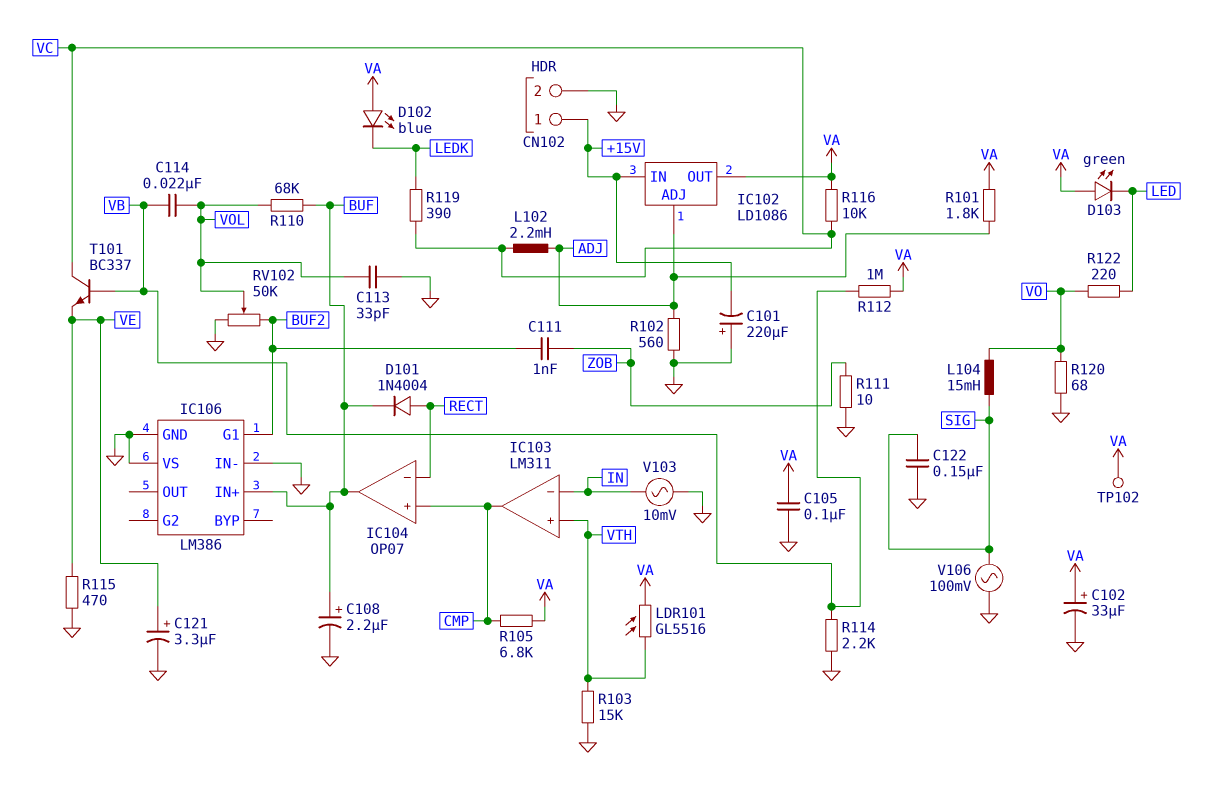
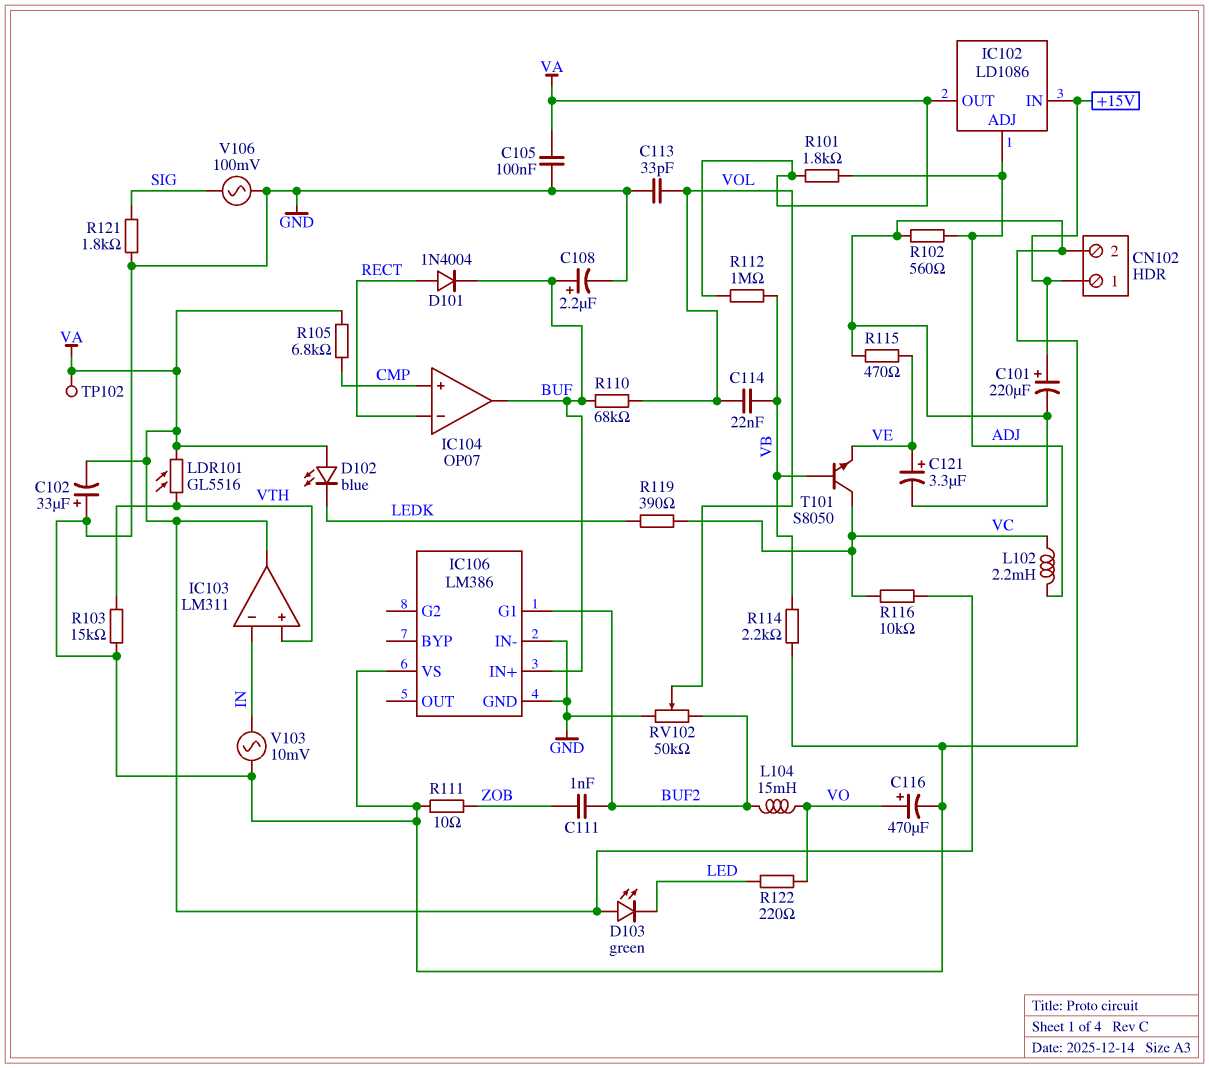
C101: 220uF (plus GND, minus +15V) -> 220uF (plus +15V, minus GND)
C102: 33uF (plus VA, minus GND) -> 33uF (plus GND, minus VA)
C116: none -> 470uF (plus VO, minus GND)
C122: 150nF (GND, SIG) -> none
IC103 pin out: CMP -> VA
L104: 15mH (SIG, VO) -> 15mH (BUF2, VO)
R120: 68 (GND, VO) -> none
R121: none -> 1.8k (GND, SIG)
T101: NPN BC337 (B VB, C VC, E VE) -> NPN S8050 (B VB, C VC, E VE)

